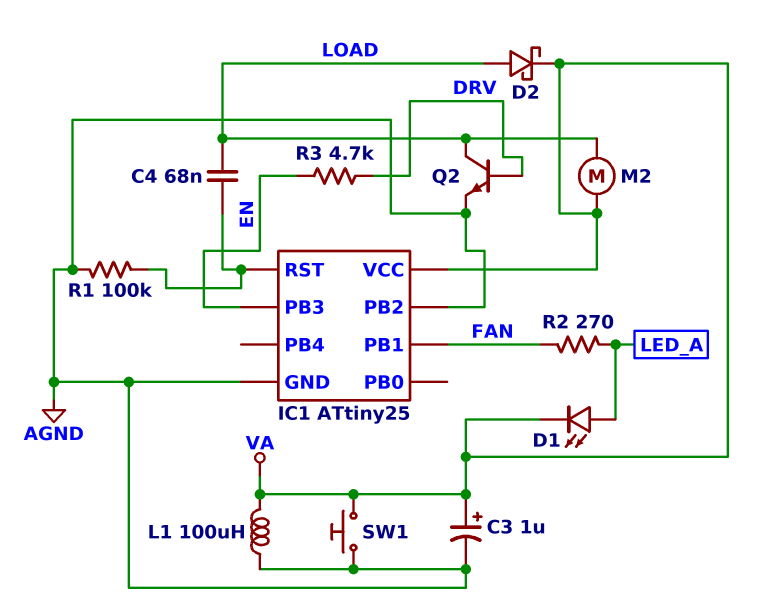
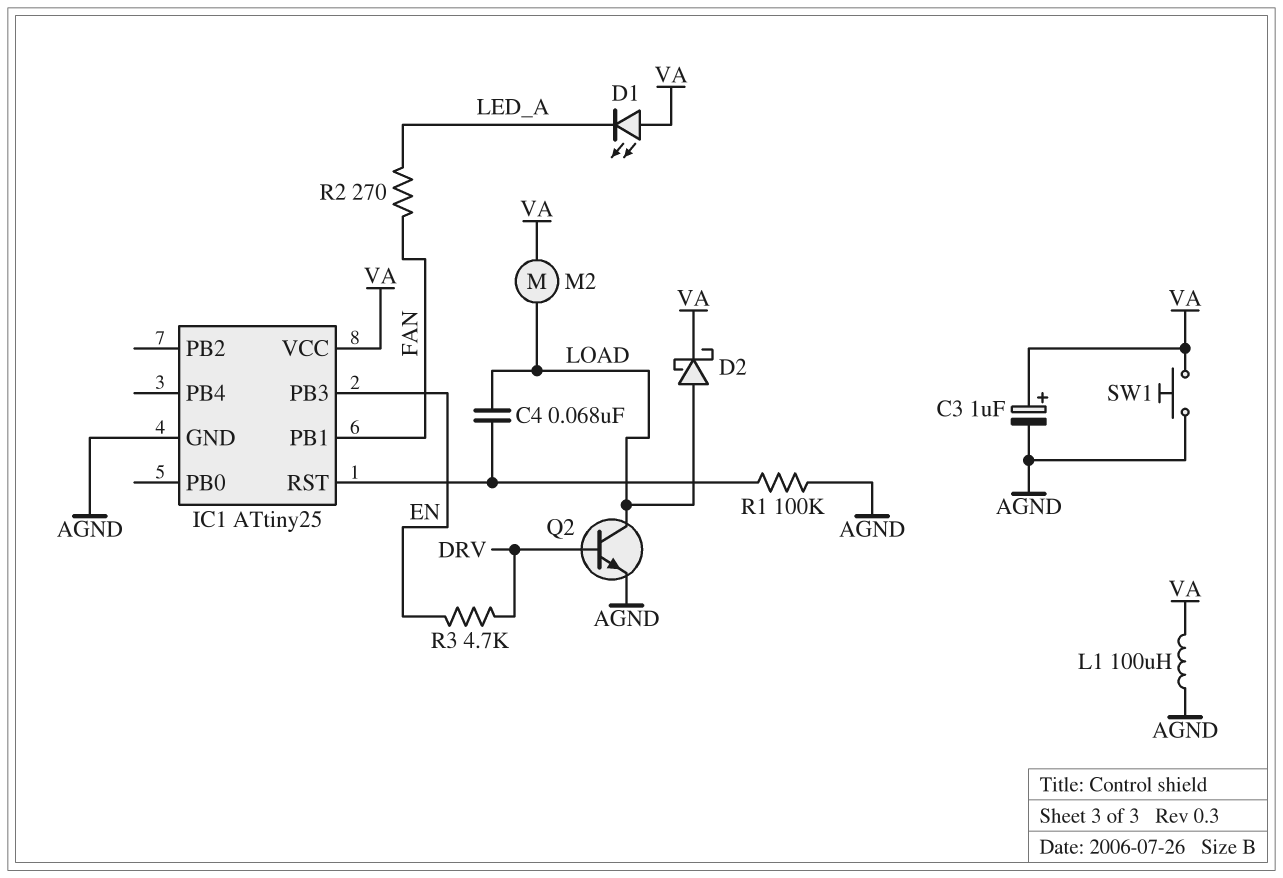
D1: LED (A LED_A, K VA) -> LED (A VA, K LED_A)
IC1 pin PB2: AGND -> none

